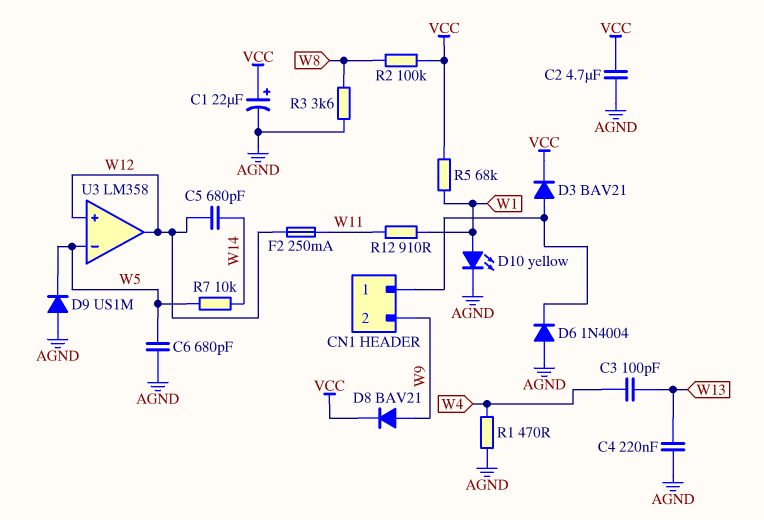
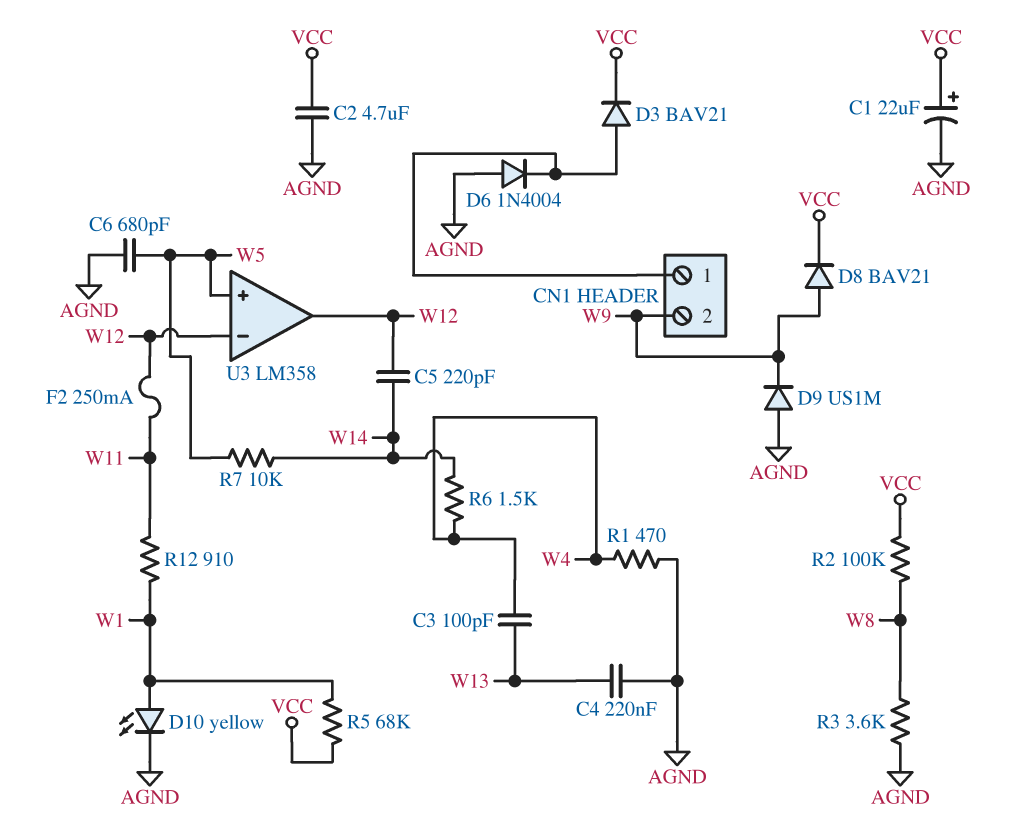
C5: 680pF (W12, W14) -> 220pF (W12, W14)
D9: diode US1M (A AGND, K W5) -> diode US1M (A AGND, K W9)
R6: none -> 1.5k (W4, W14)
U3 pin in+: W12 -> W5
U3 pin in-: W5 -> W12

